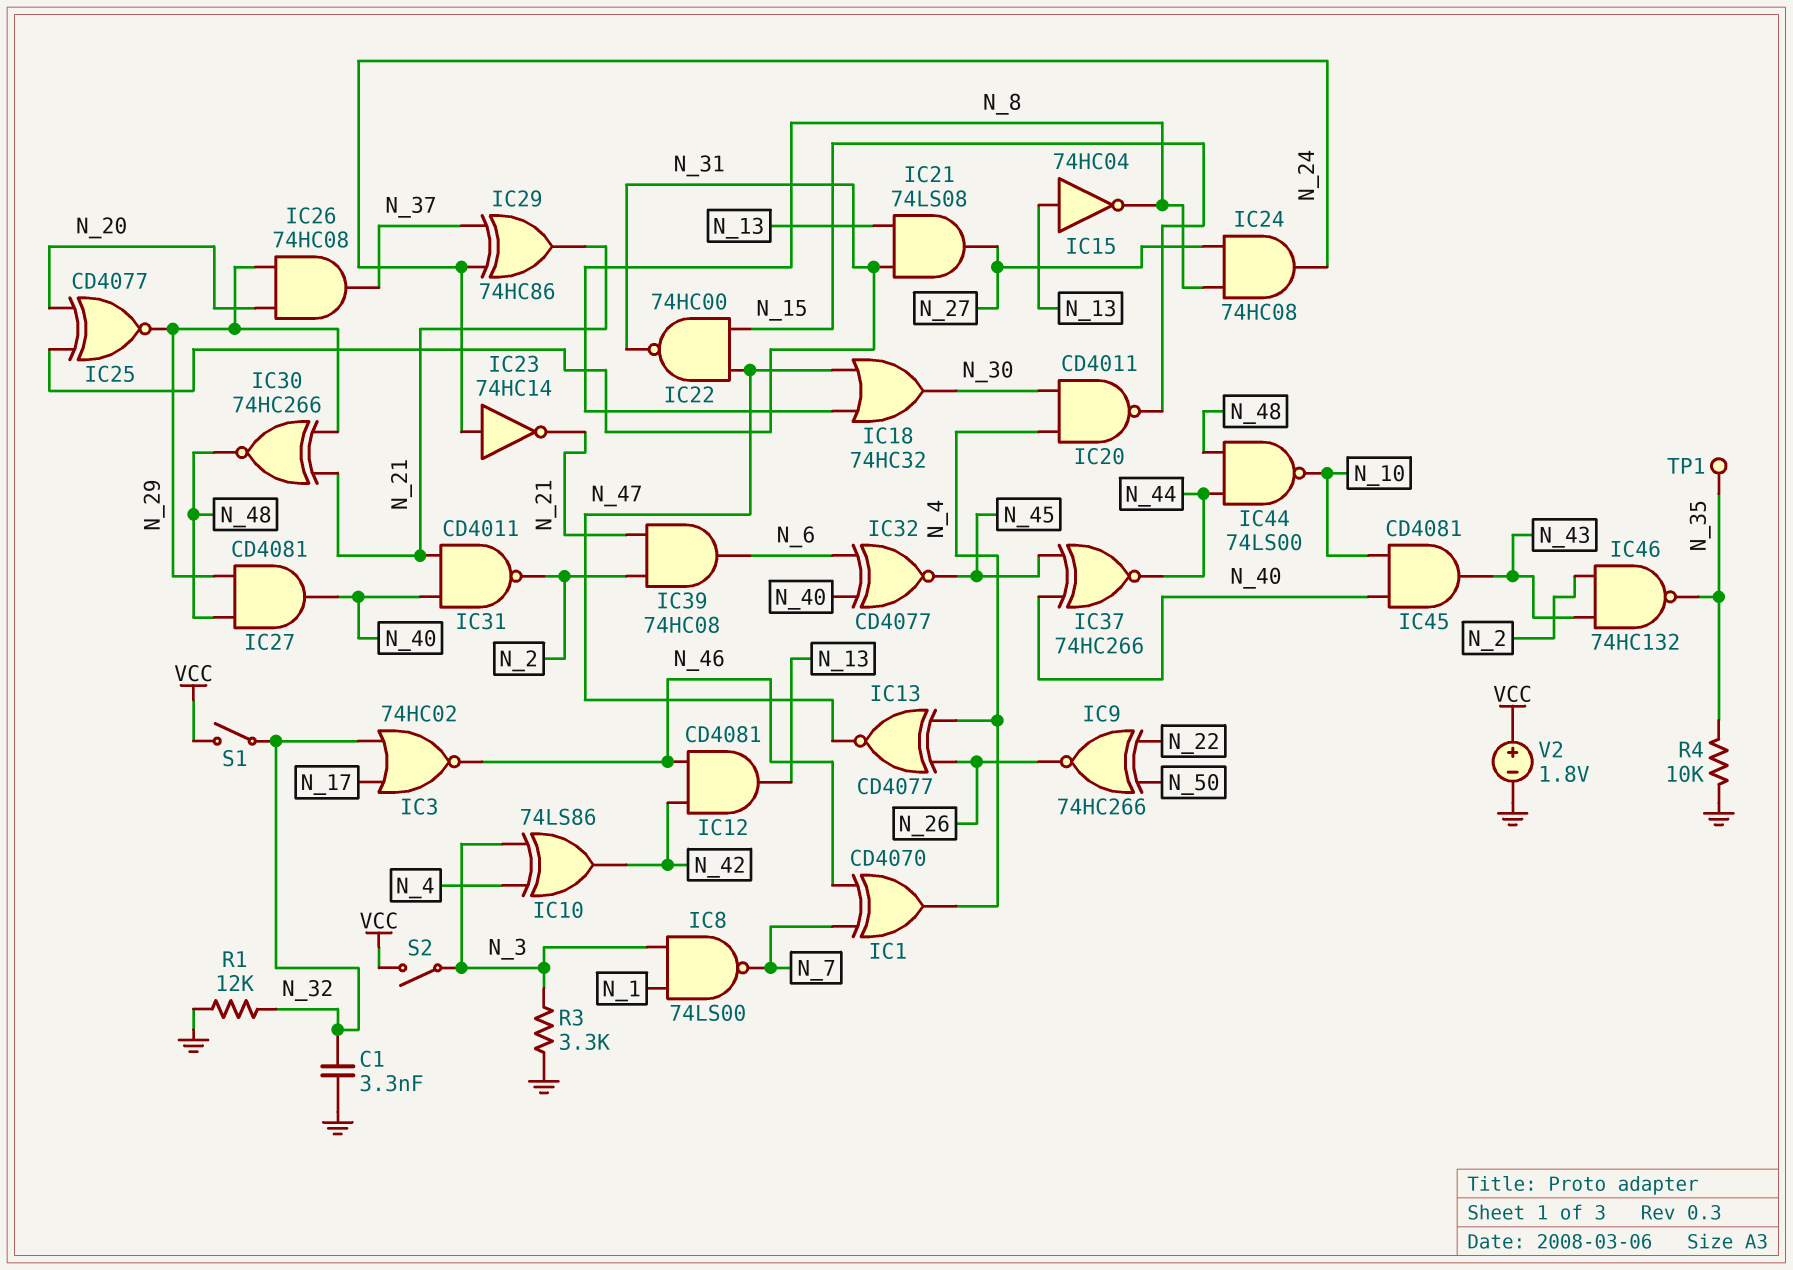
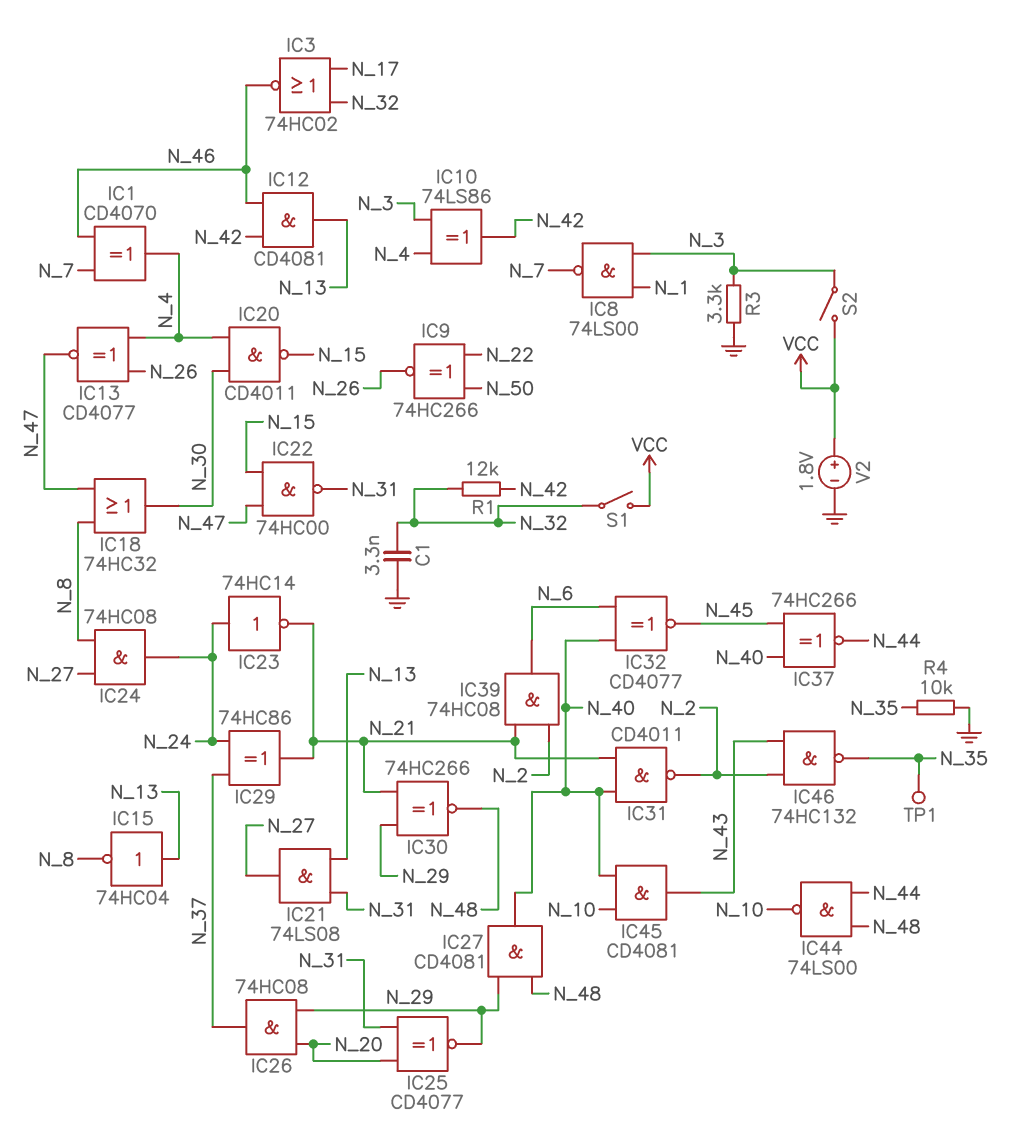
R1: 12k (GND, N_32) -> 12k (N_32, N_42)

